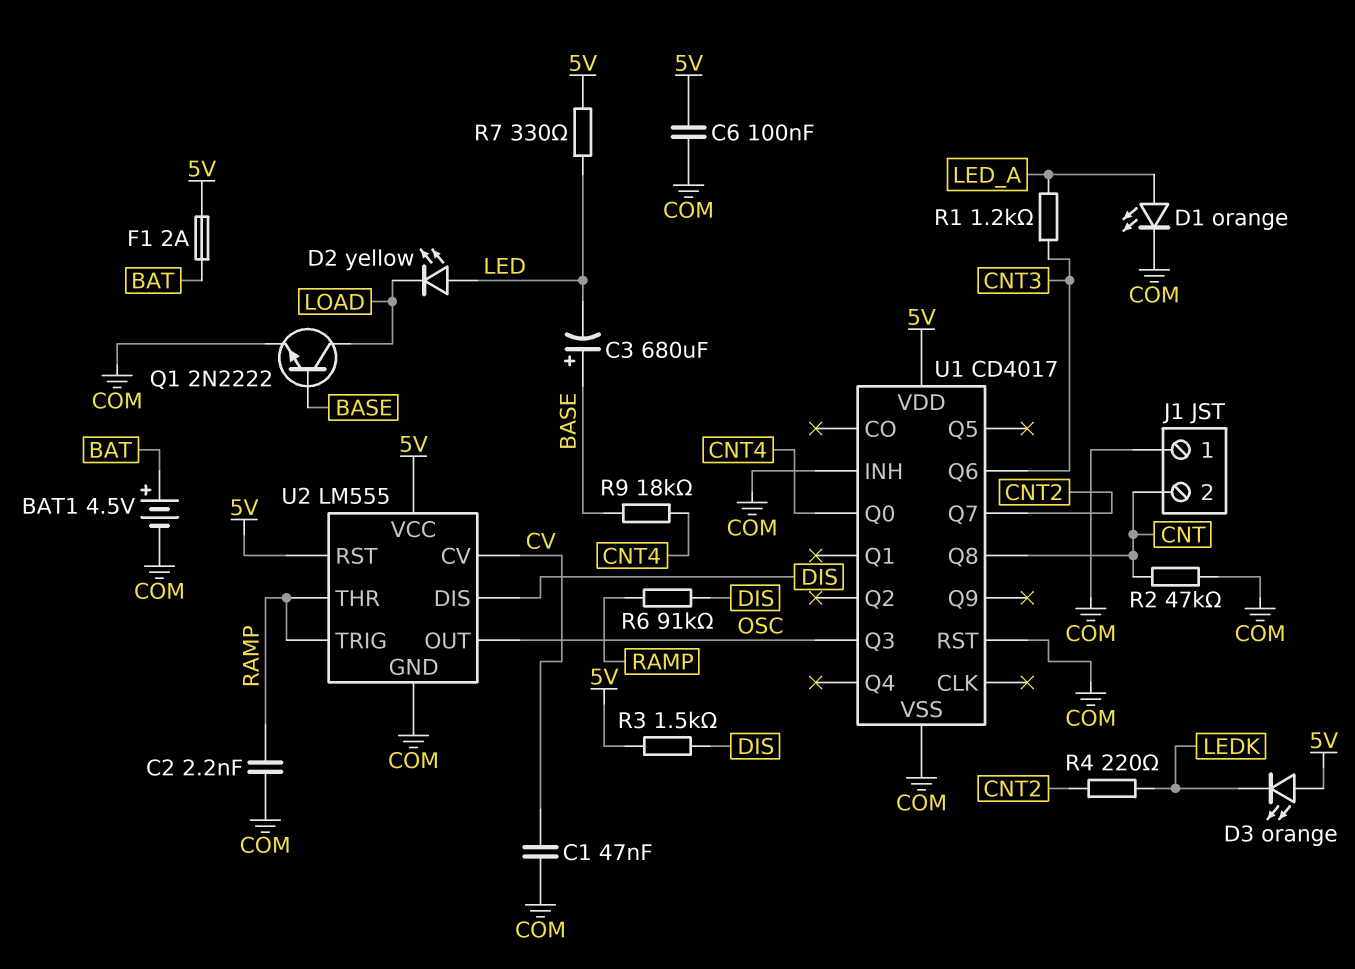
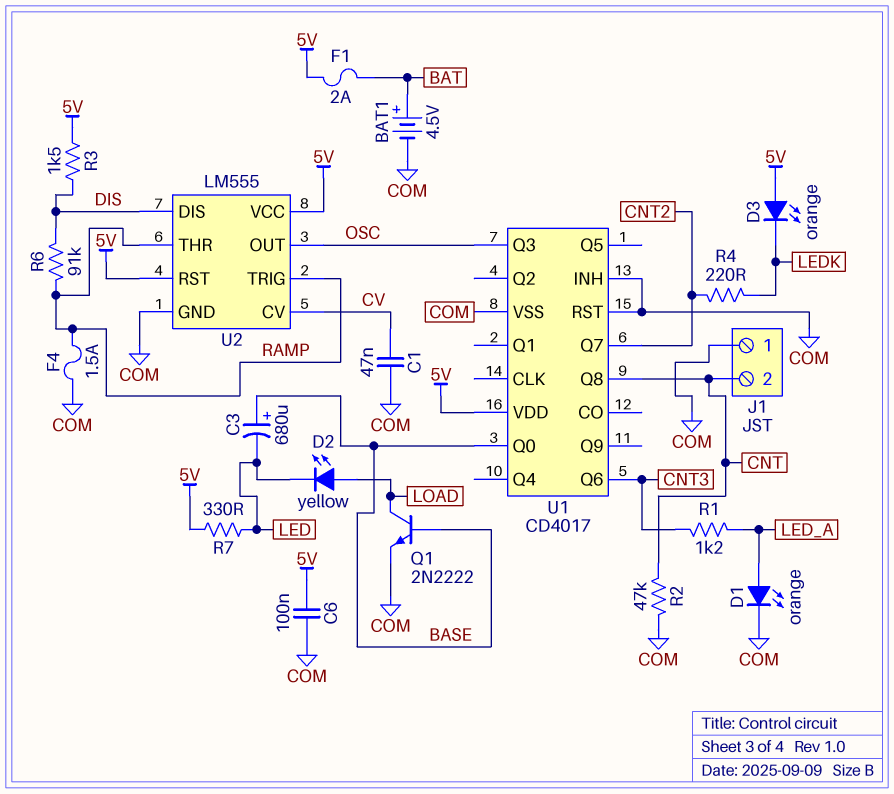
C2: 2.2nF (COM, RAMP) -> none
D2: LED yellow (A LED, K LOAD) -> LED yellow (A LOAD, K LED)
F4: none -> 1.5A (COM, RAMP)
R9: 18k (BASE, CNT4) -> none
U1 pin Q0: CNT4 -> BASE

